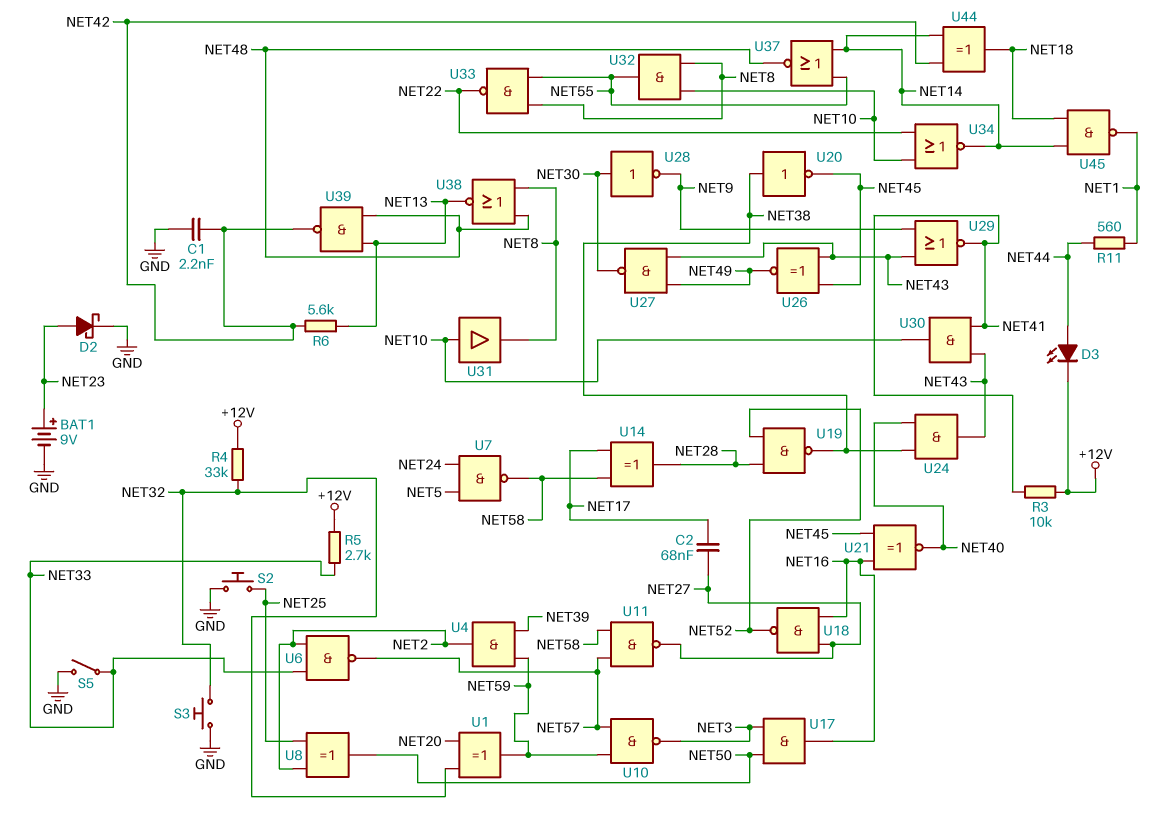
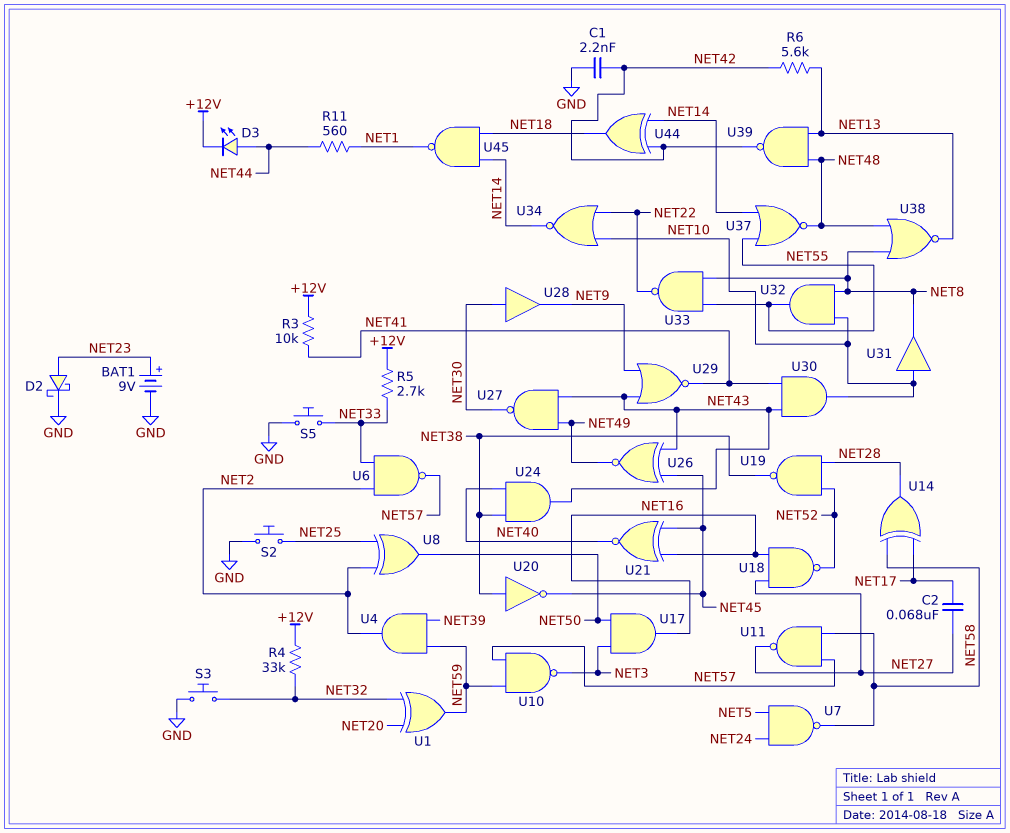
S5: switch (GND, NET33) -> button (GND, NET33)
U28: NOT (in NET30, out NET9) -> buffer (in NET30, out NET9)

